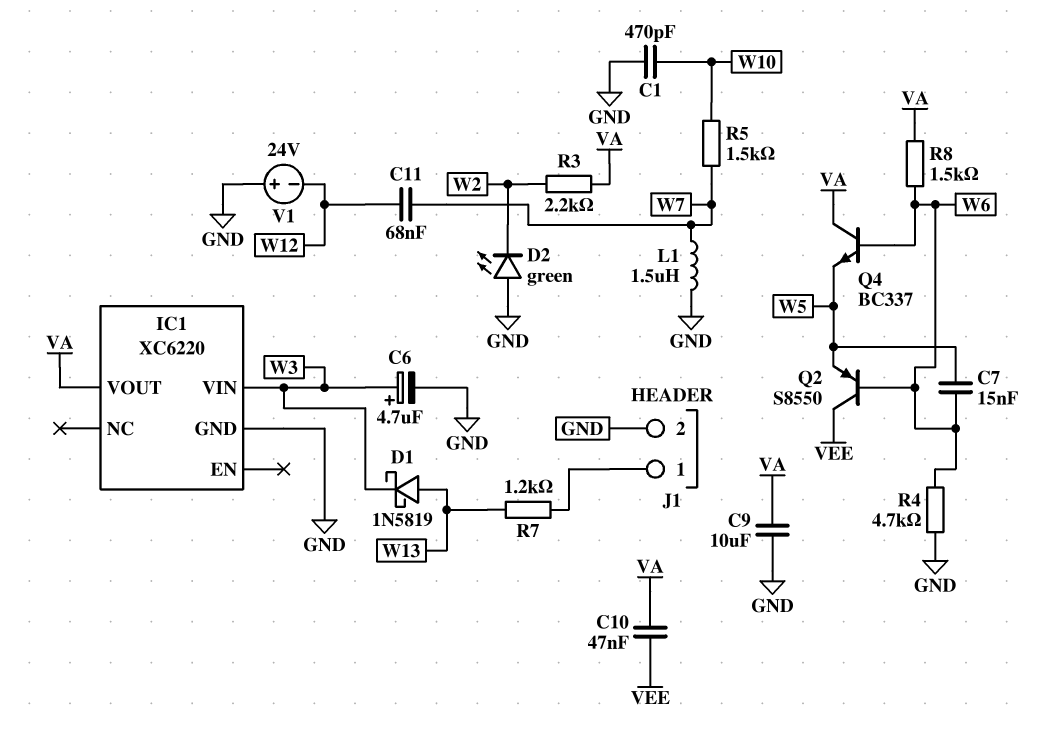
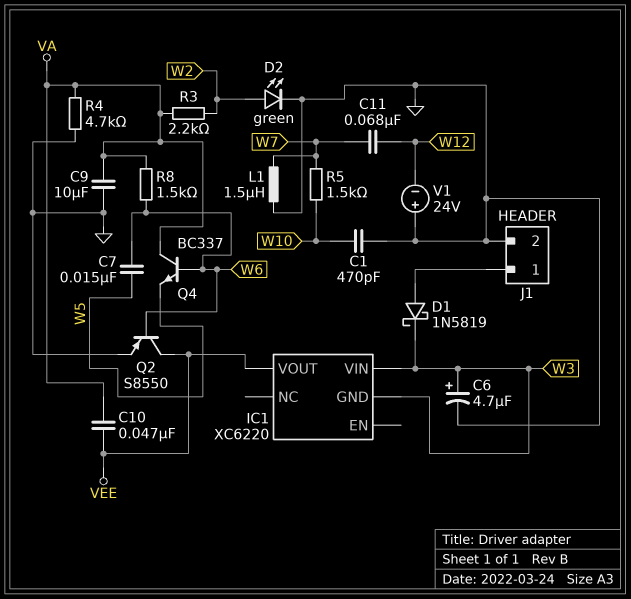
D1: schottky 1N5819 (A W13, K W3) -> schottky 1N5819 (A J1/1, K W3)
D2: LED green (A GND, K W2) -> LED green (A W2, K GND)
IC1 pin GND: GND -> W3
IC1 pin VOUT: VA -> VEE
Q2: PNP S8550 (B W6, C VEE, E W5) -> PNP S8550 (B W6, C VEE, E GND)
R4: 4.7k (GND, W6) -> 4.7k (GND, VA)
R7: 1.2k (J1/1, W13) -> none

